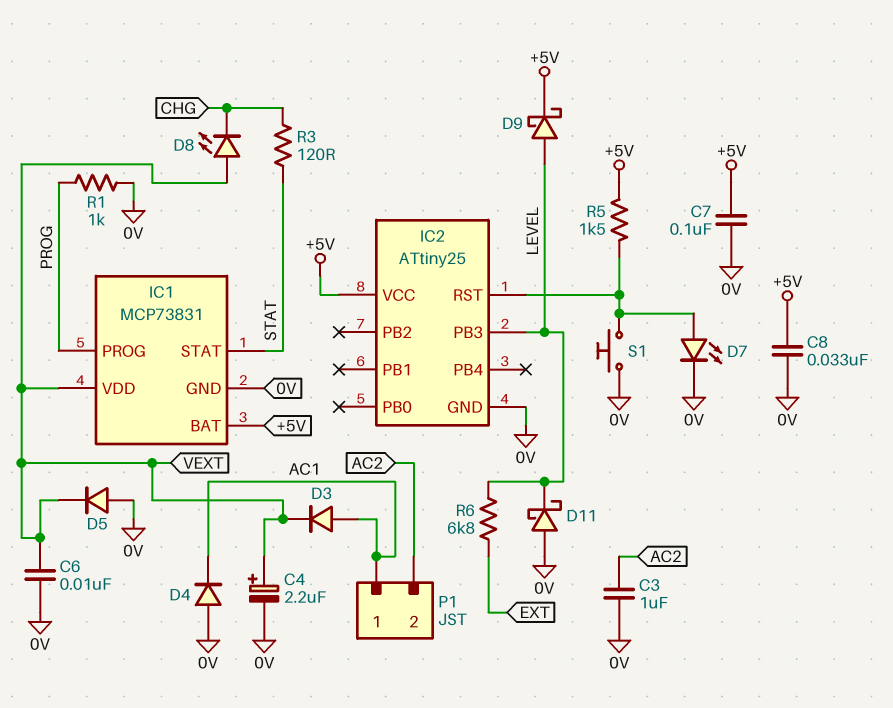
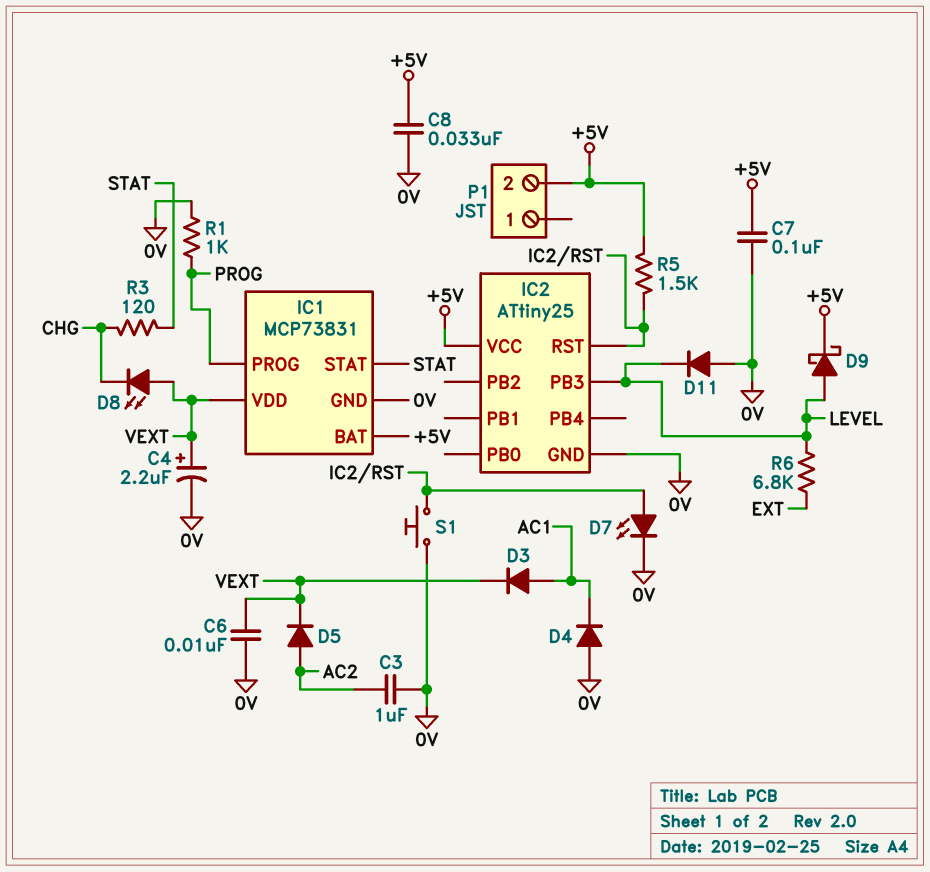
D5: diode (A 0V, K VEXT) -> diode (A AC2, K VEXT)
D11: schottky (A 0V, K LEVEL) -> diode (A 0V, K LEVEL)
P1 pin 1: AC1 -> none
P1 pin 2: AC2 -> +5V

